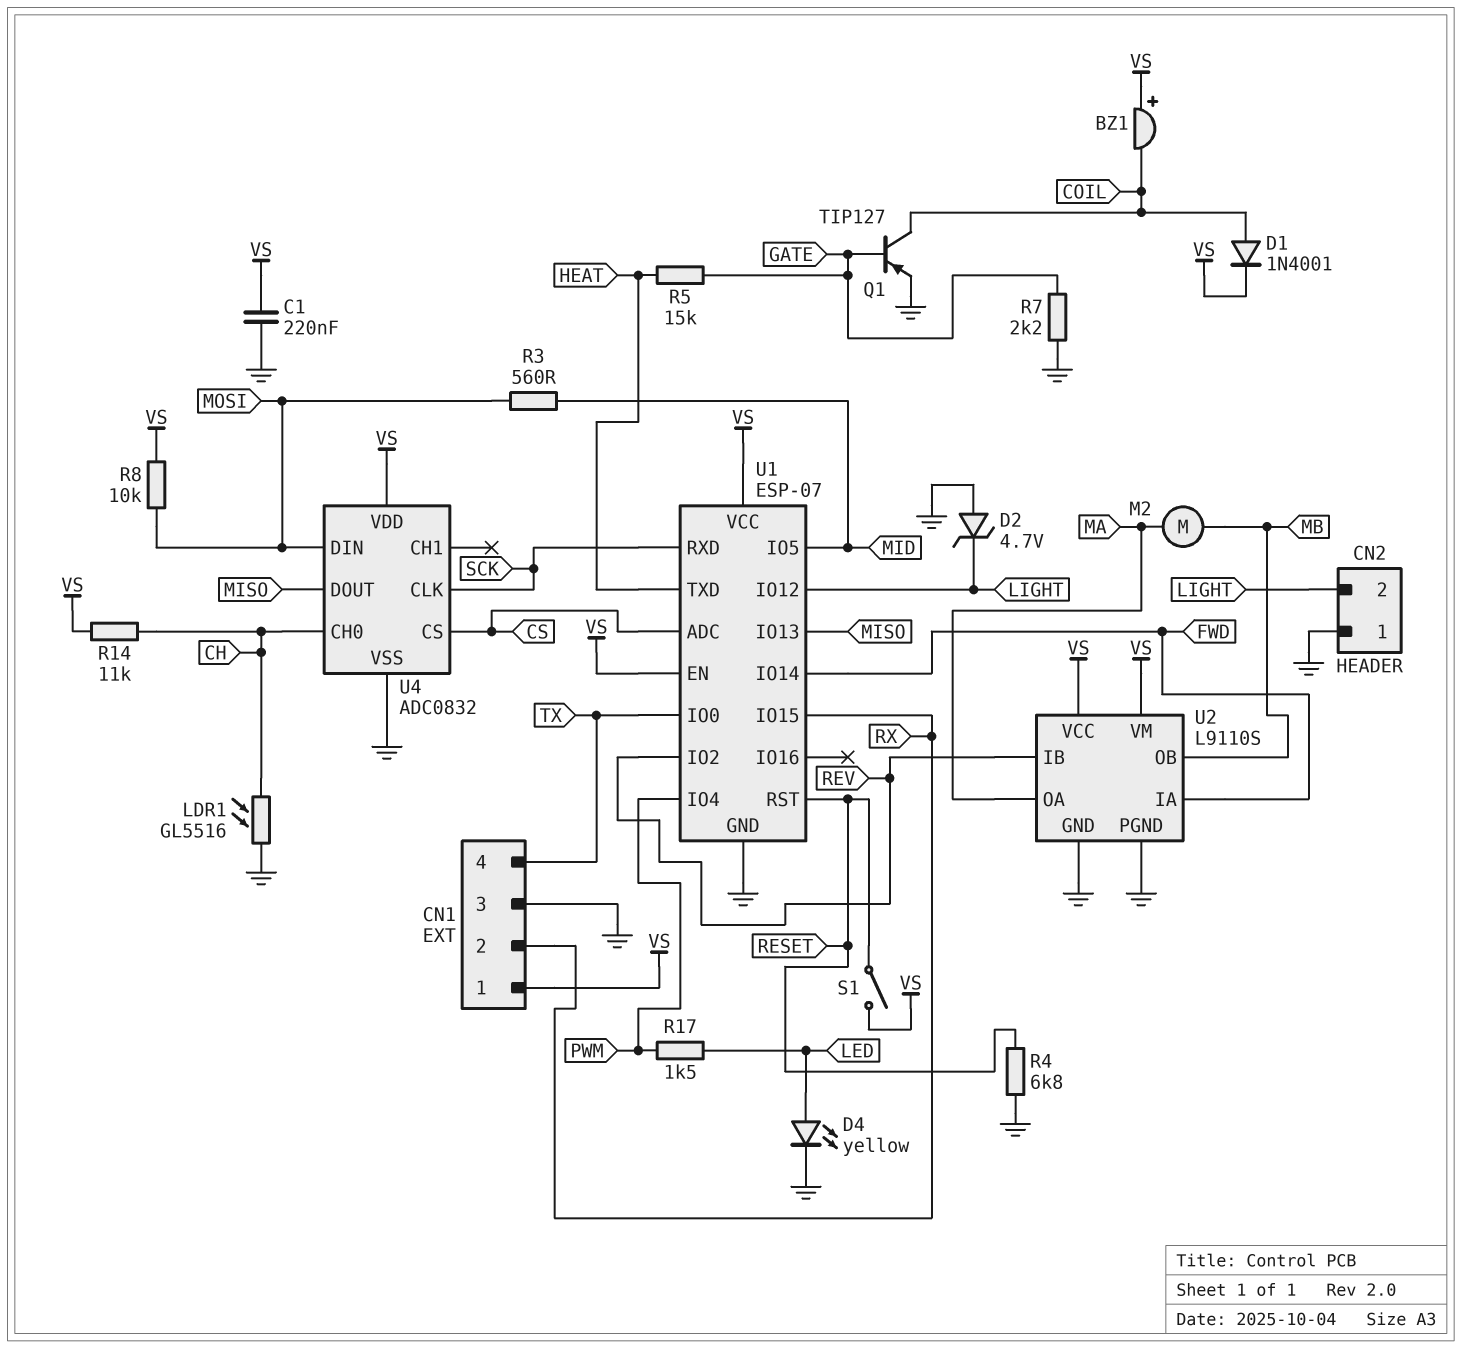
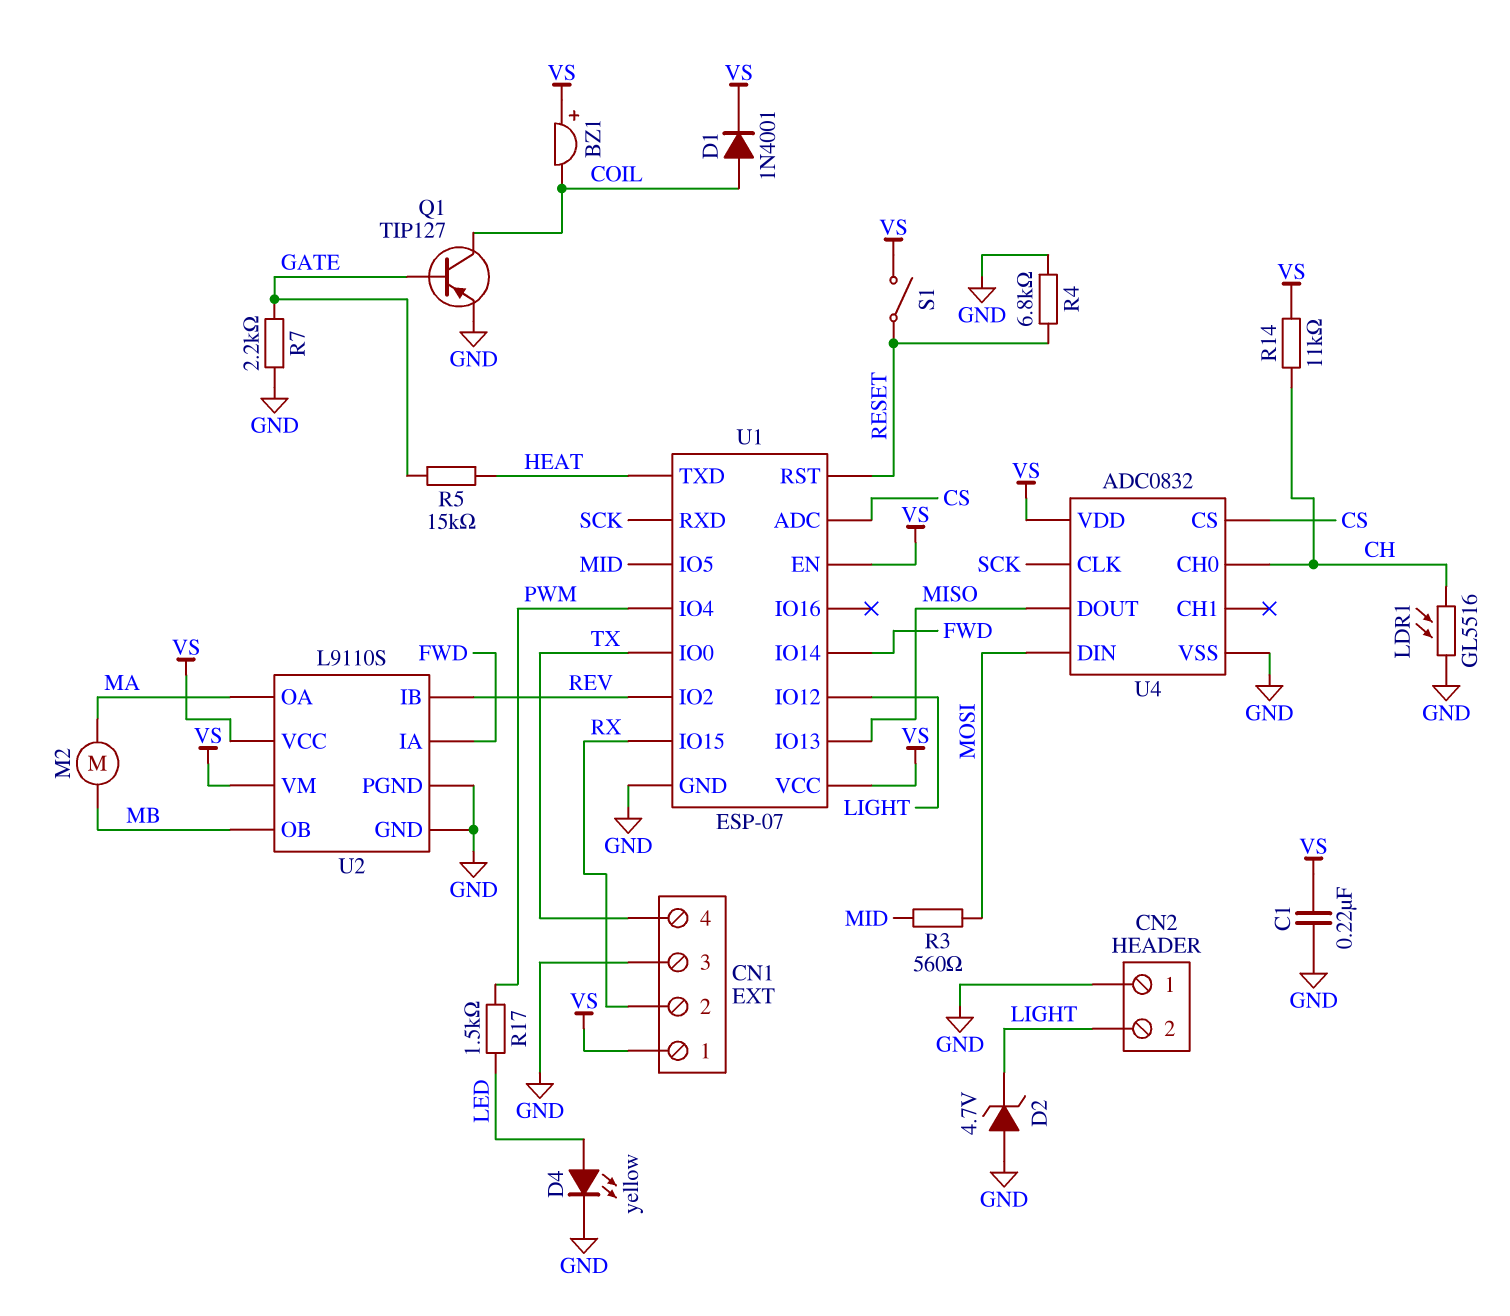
R8: 10k (MOSI, VS) -> none

